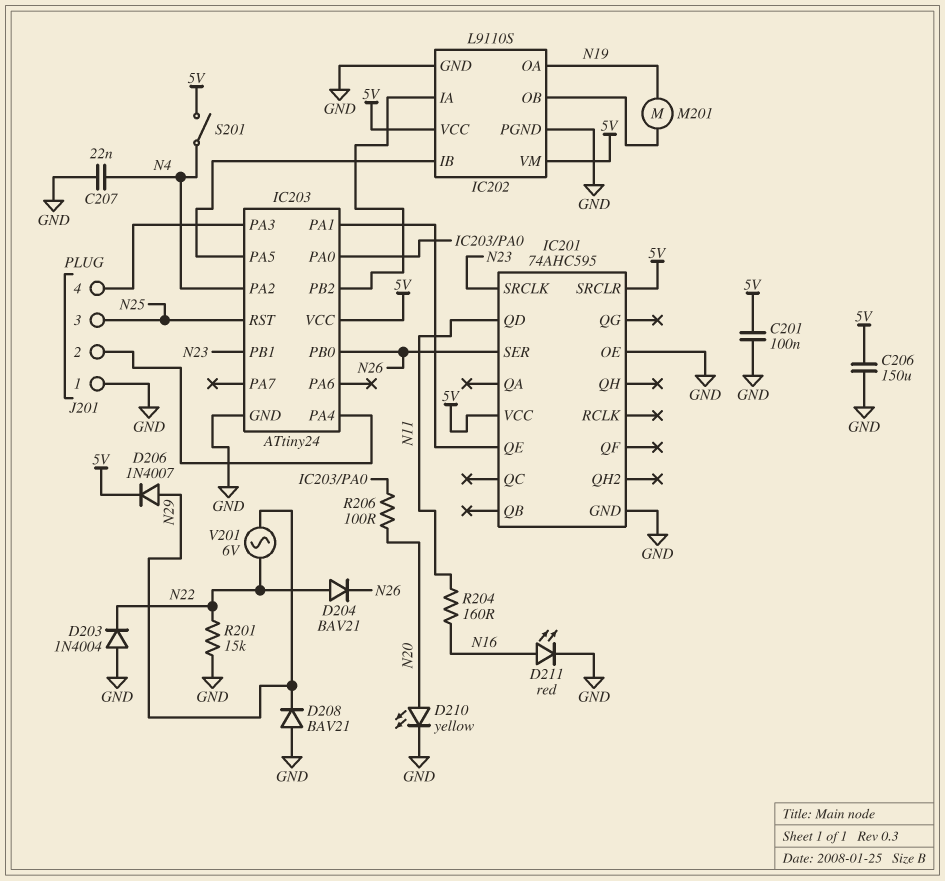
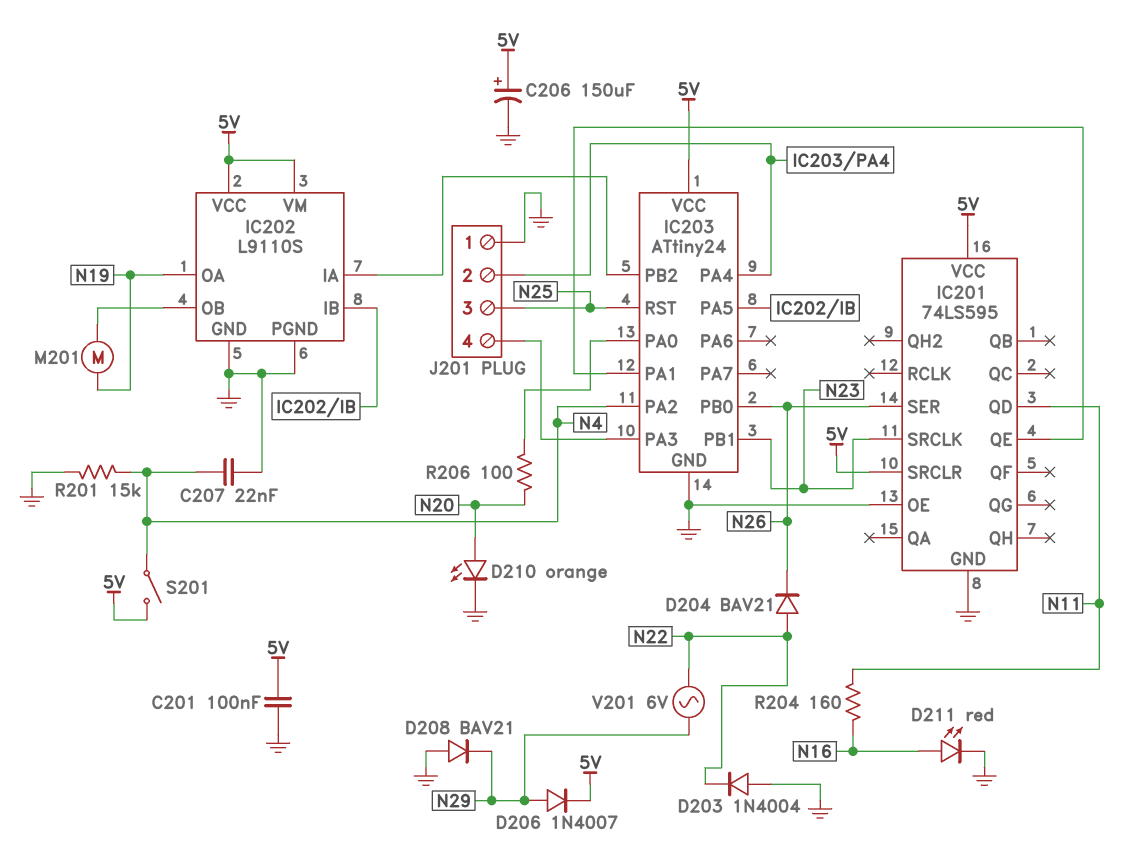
C206: 150uF (5V, GND) -> 150uF (plus 5V, minus GND)
D210: LED yellow (A N20, K GND) -> LED orange (A N20, K GND)
IC201: 74AHC595 -> 74LS595
R201: 15k (GND, N22) -> 15k (GND, N4)

